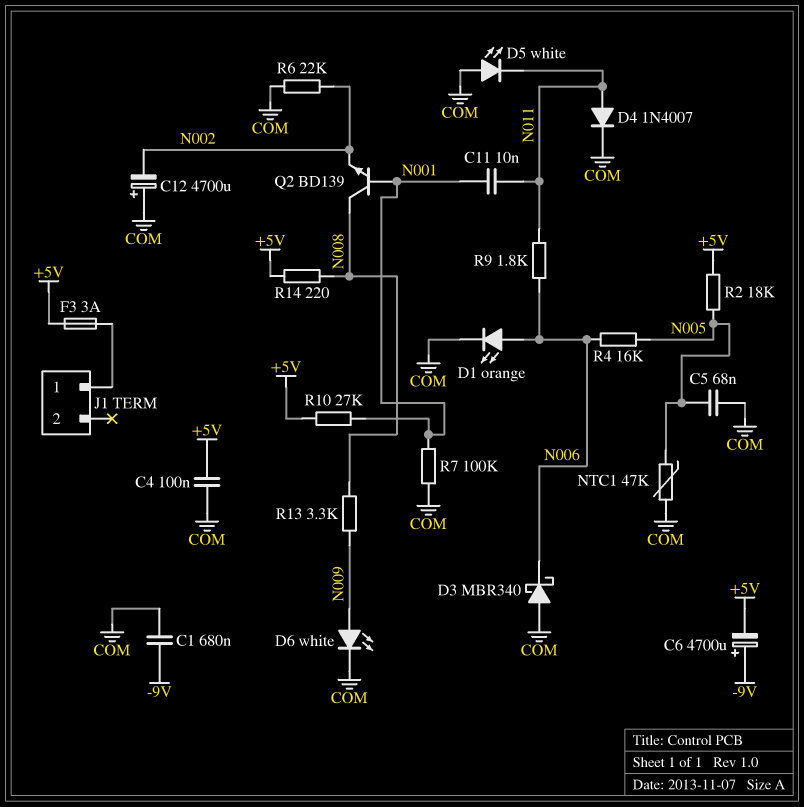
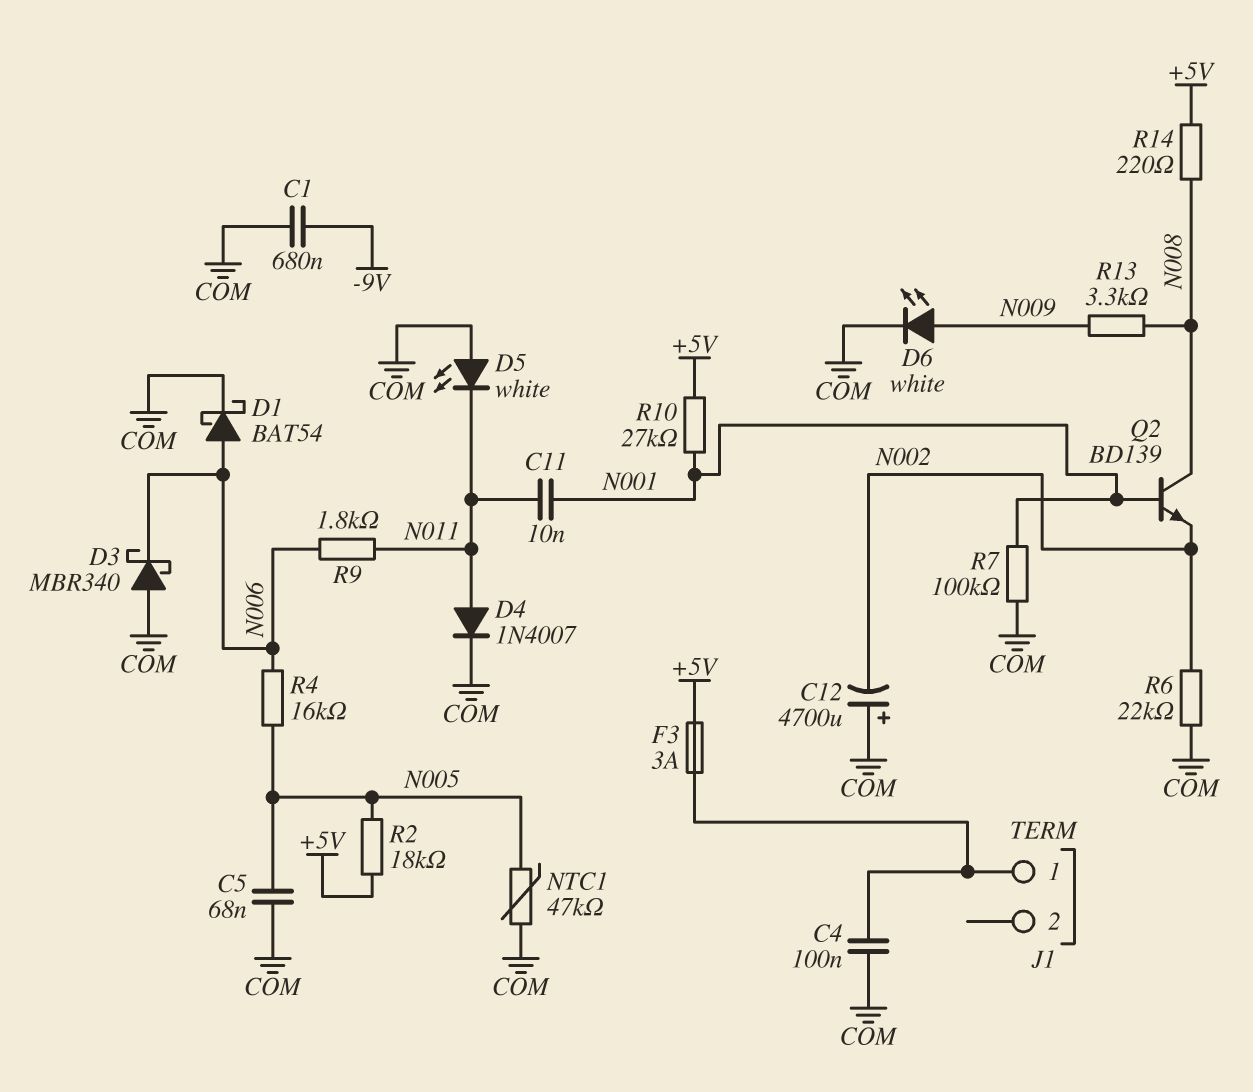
C4: 100nF (+5V, COM) -> 100nF (COM, J1/1)
C6: 4700uF (plus -9V, minus +5V) -> none
D1: LED orange (A N006, K COM) -> schottky BAT54 (A N006, K COM)

